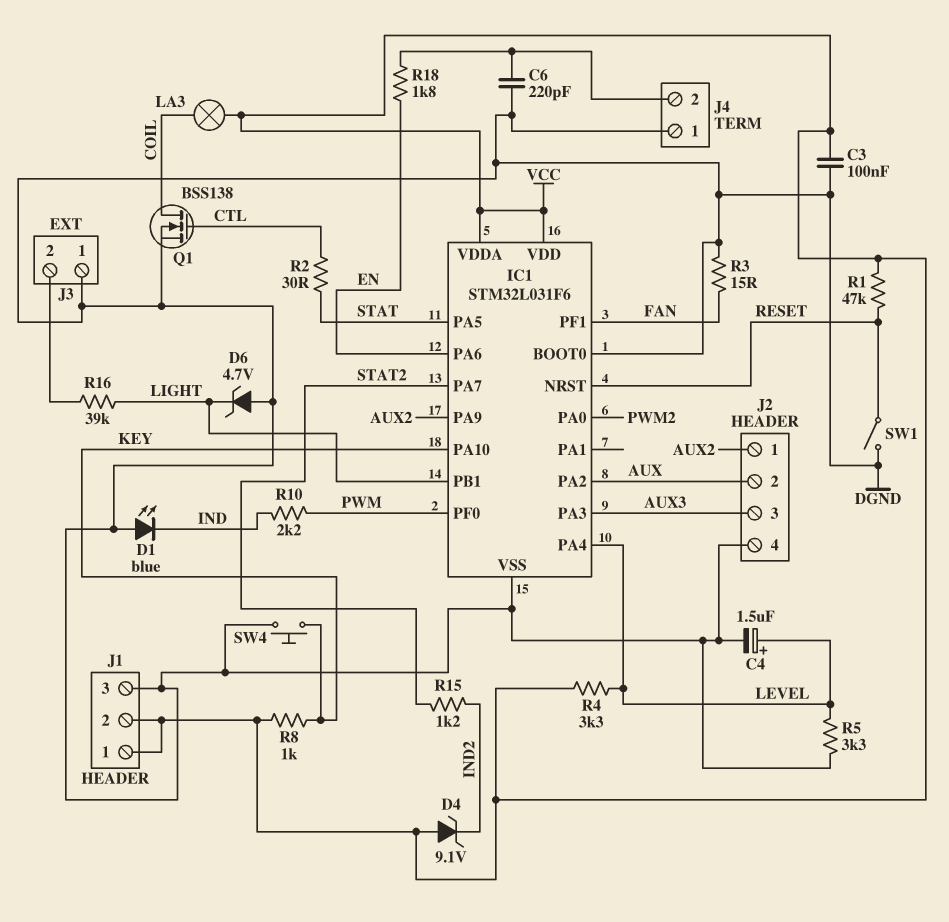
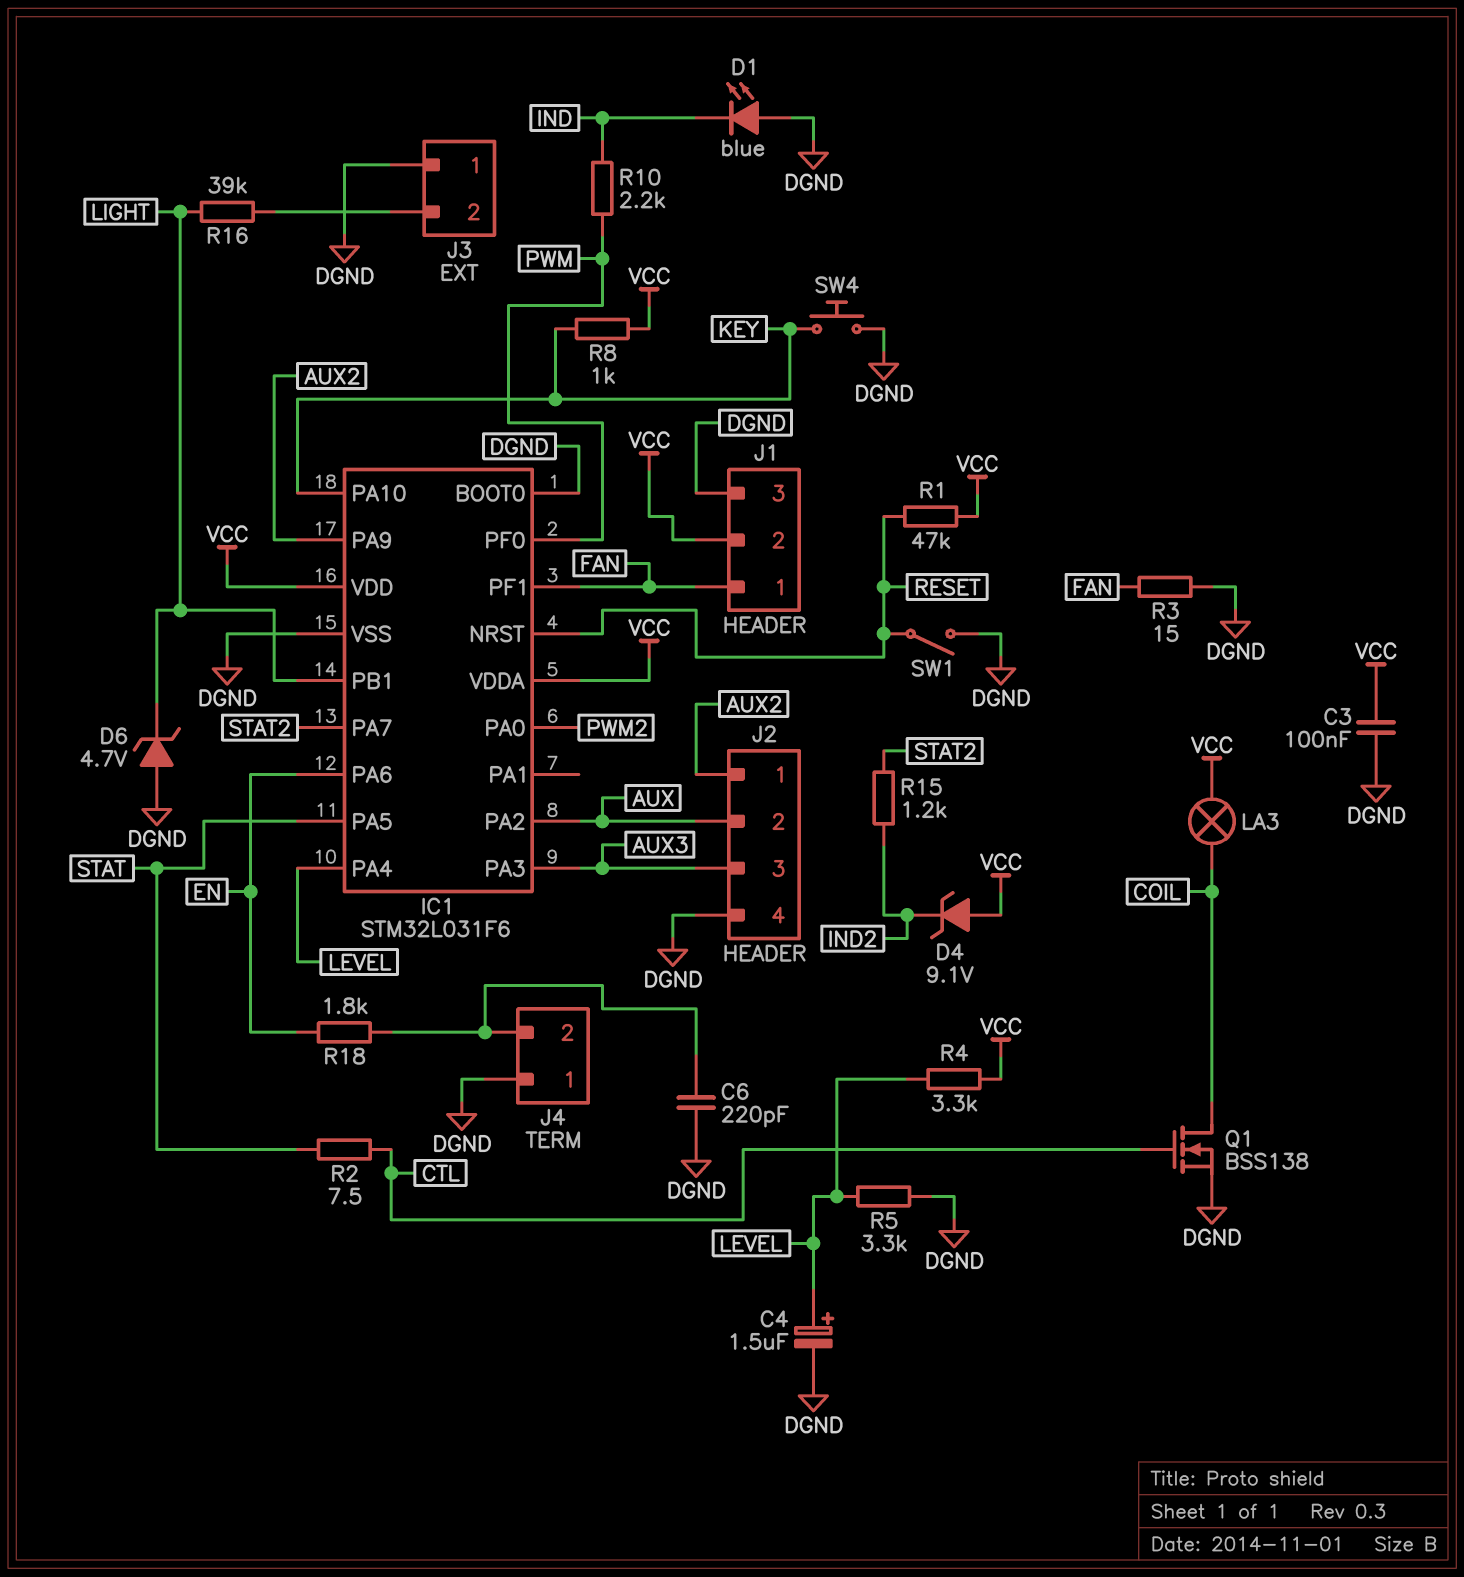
J1 pin 1: VCC -> FAN
R2: 30 (CTL, STAT) -> 7.5 (CTL, STAT)

